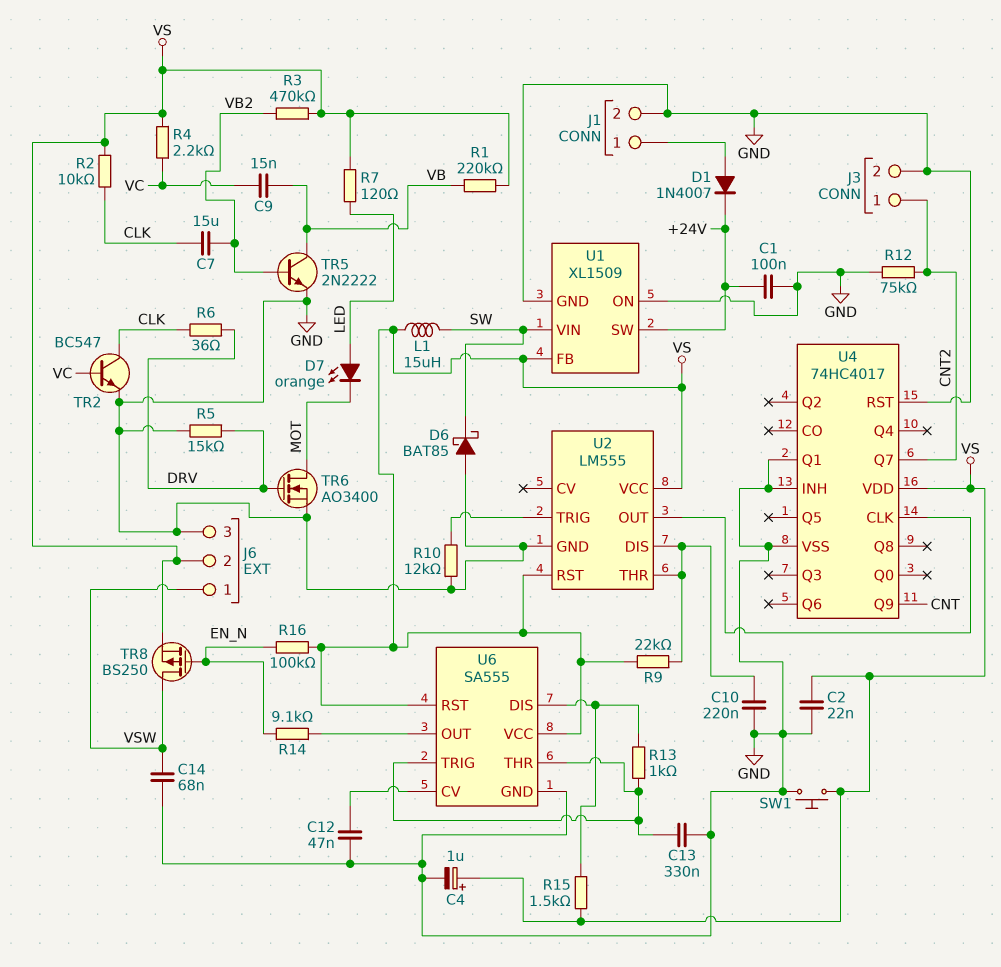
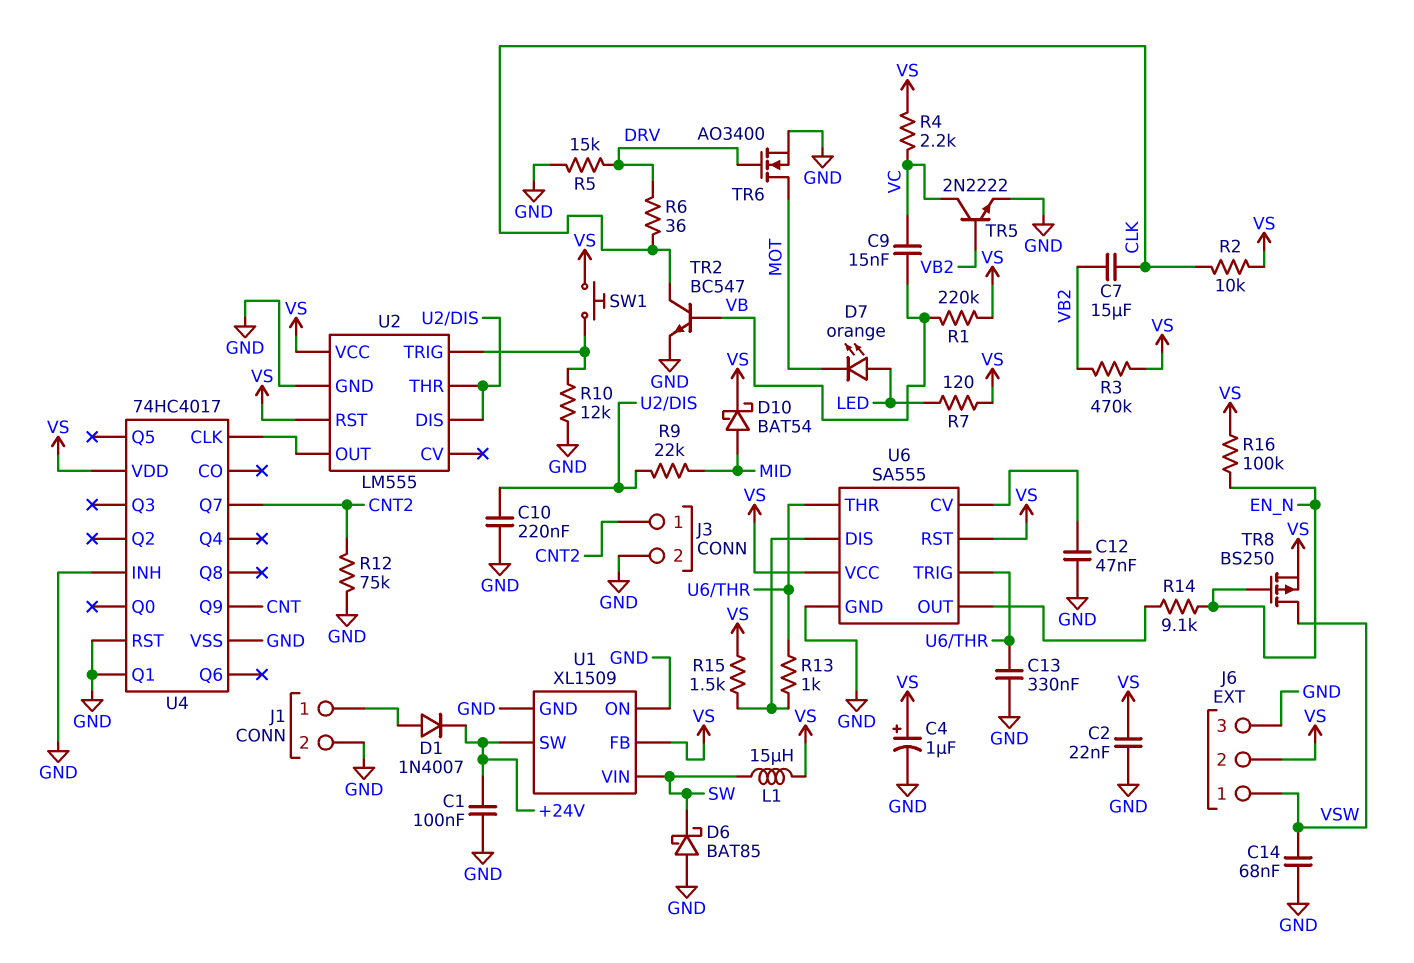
D10: none -> schottky BAT54 (A MID, K VS)
R9: 22k (U2/DIS, VS) -> 22k (MID, U2/DIS)
SW1: button (GND, VS) -> button (U2/TRIG, VS)
TR2: NPN BC547 (B VC, C CLK, E GND) -> NPN BC547 (B VB, C CLK, E GND)
TR5: NPN 2N2222 (B VB2, C VB, E GND) -> NPN 2N2222 (B VB2, C VC, E GND)

